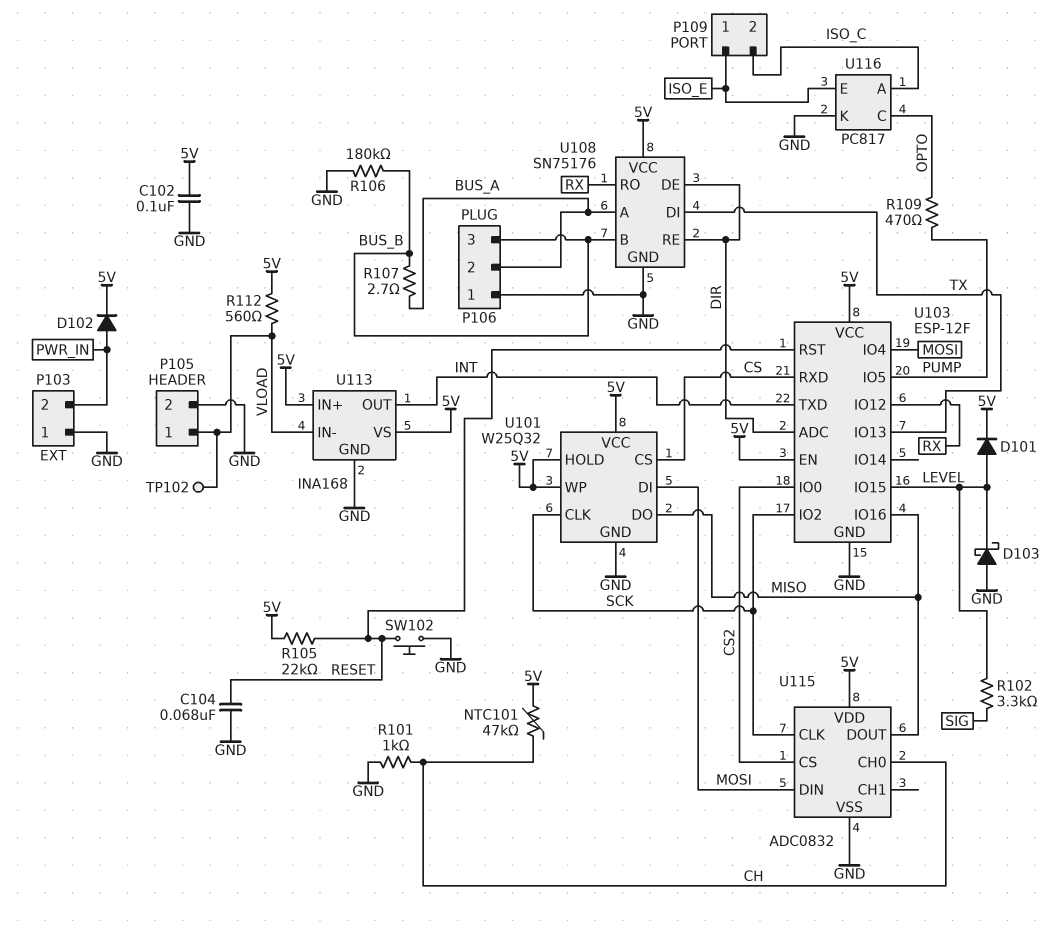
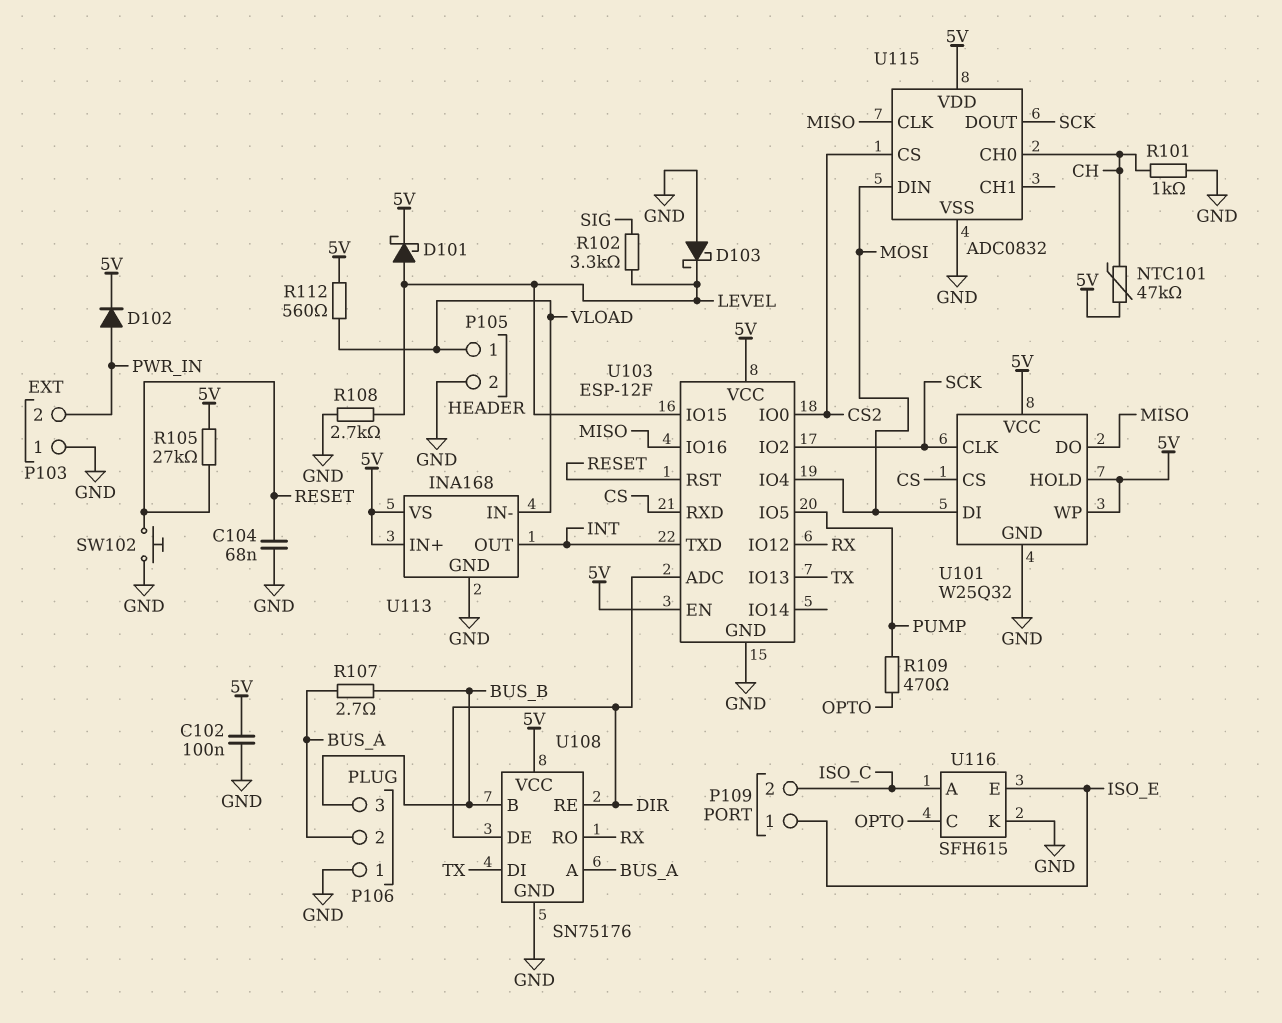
D101: diode (A LEVEL, K 5V) -> schottky (A LEVEL, K 5V)
R105: 22k (5V, RESET) -> 27k (5V, RESET)
R106: 180k (BUS_B, GND) -> none
R108: none -> 2.7k (GND, LEVEL)
TP102: test point (VLOAD) -> none
U115 pin CLK: SCK -> MISO
U115 pin DOUT: MISO -> SCK
U116: PC817 -> SFH615

